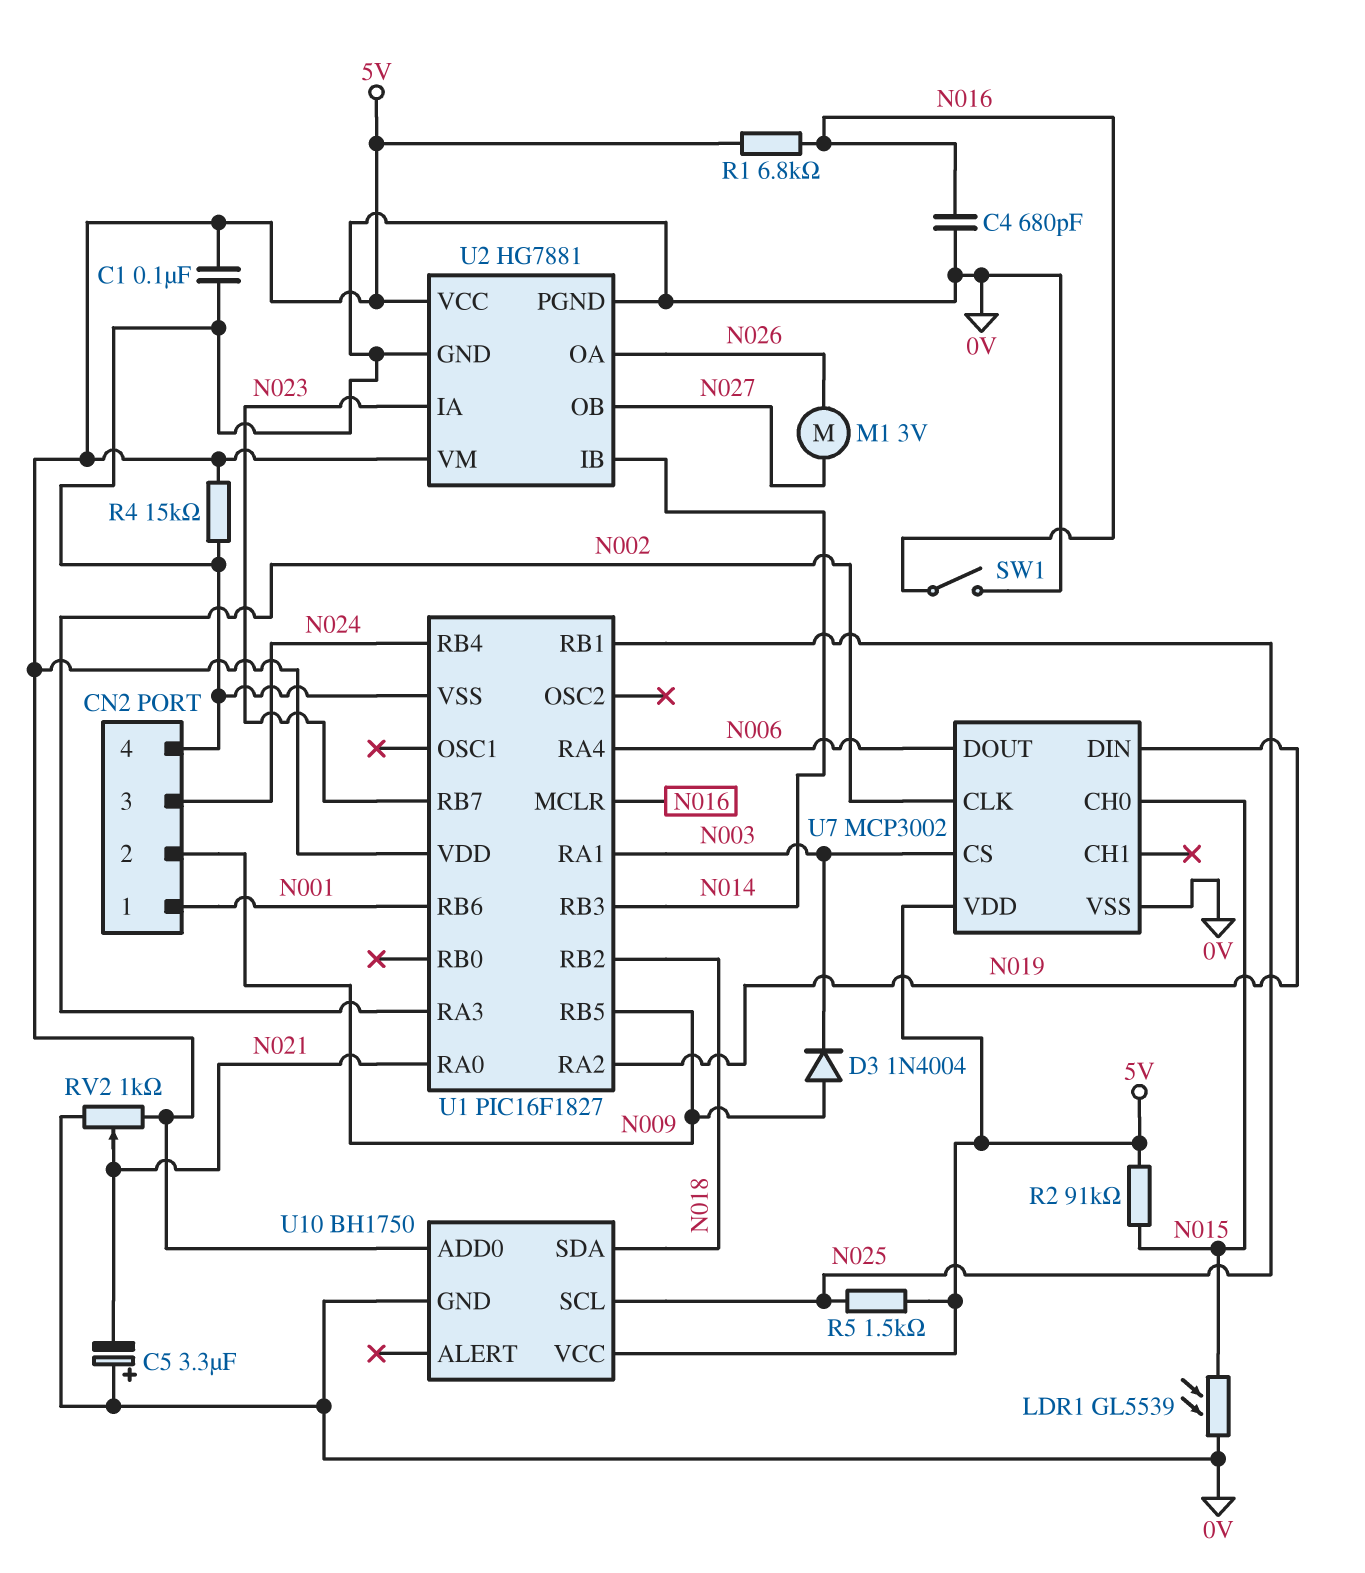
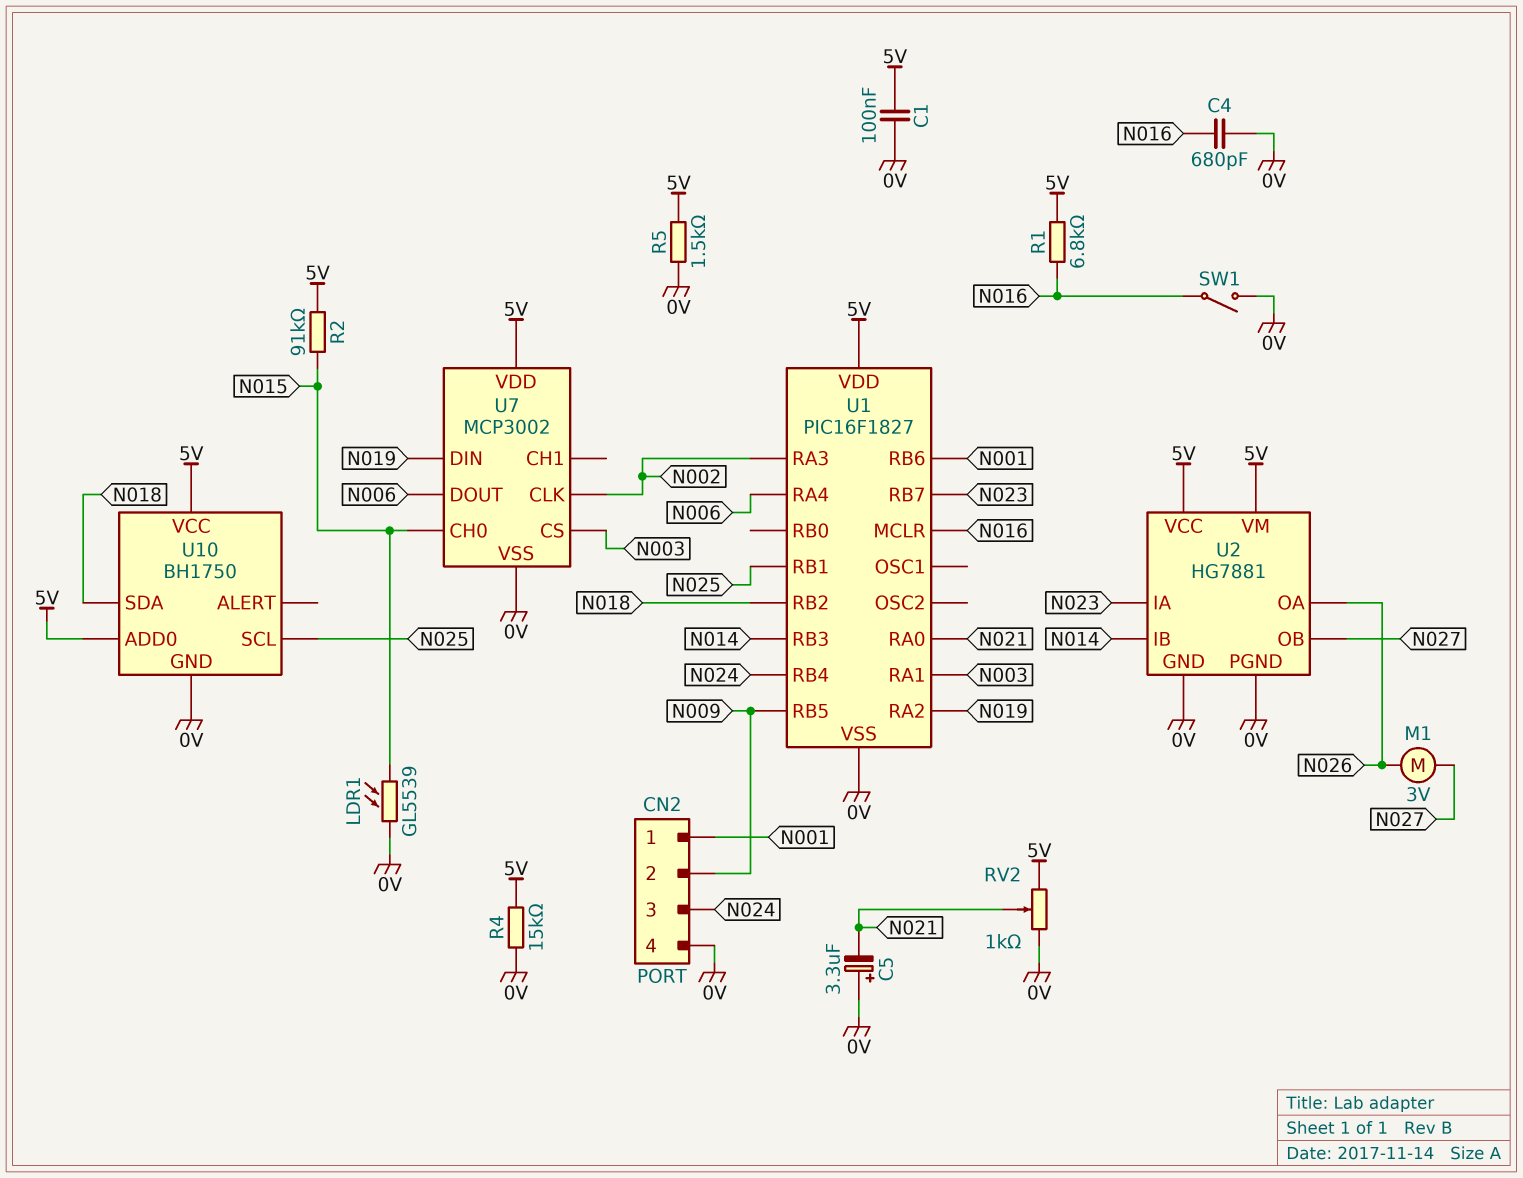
D3: diode 1N4004 (A N009, K N003) -> none
R5: 1.5k (5V, N025) -> 1.5k (0V, 5V)

